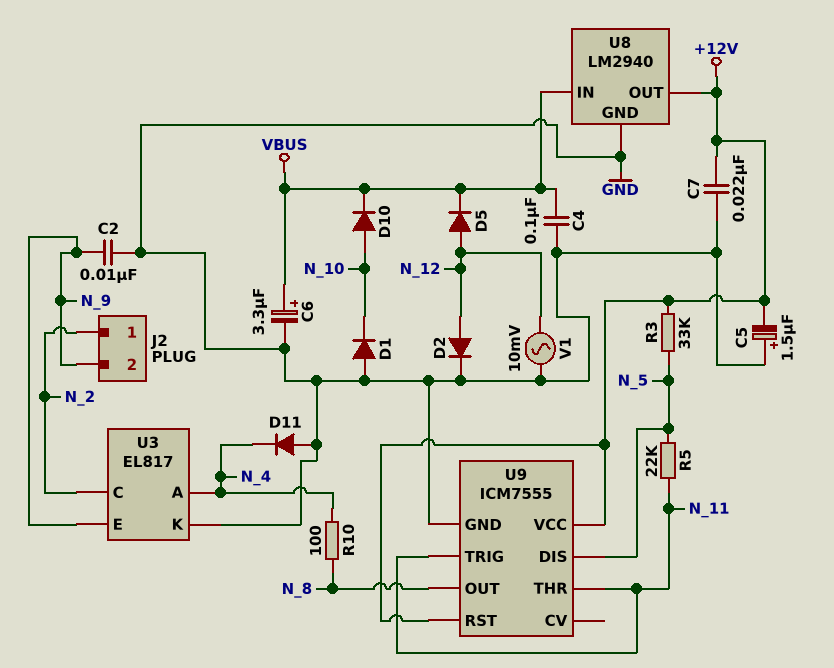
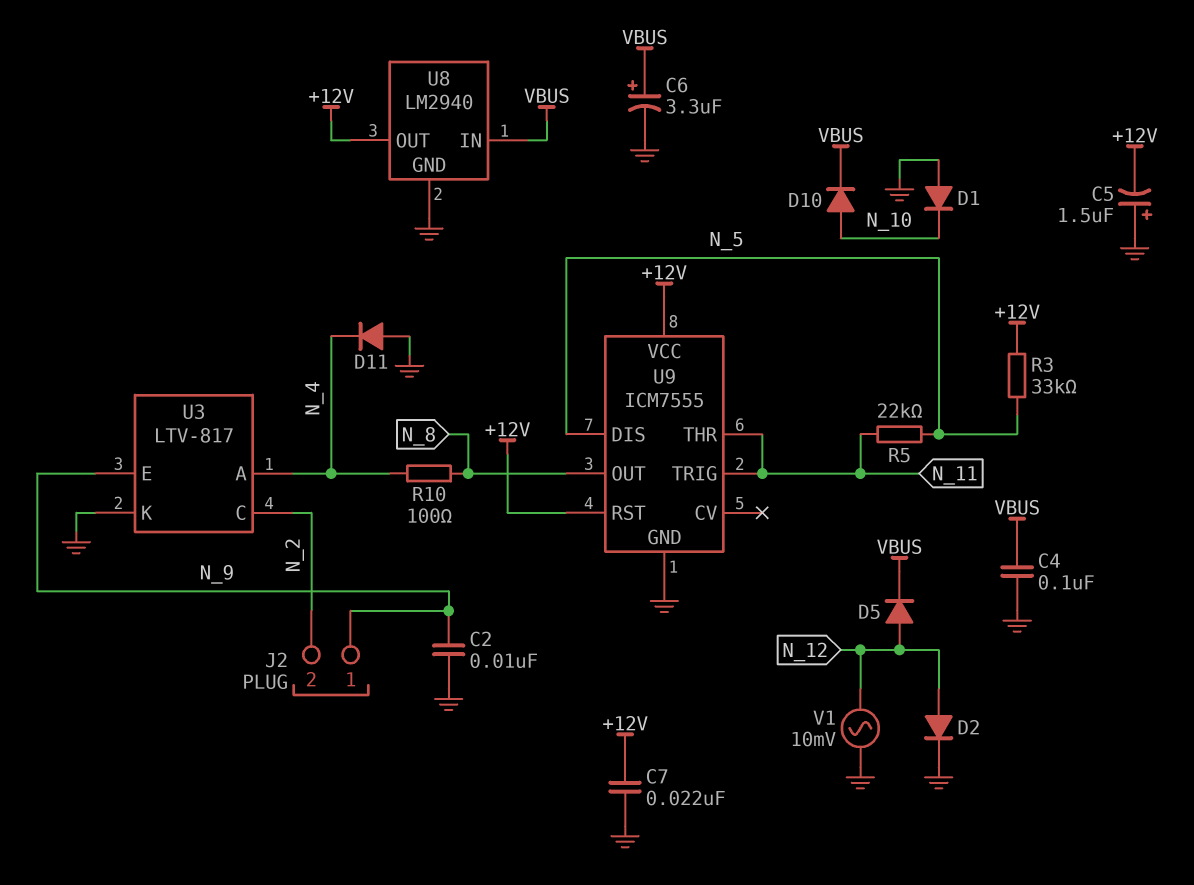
J2 pin 1: N_2 -> N_9
J2 pin 2: N_9 -> N_2
U3: EL817 -> LTV-817

